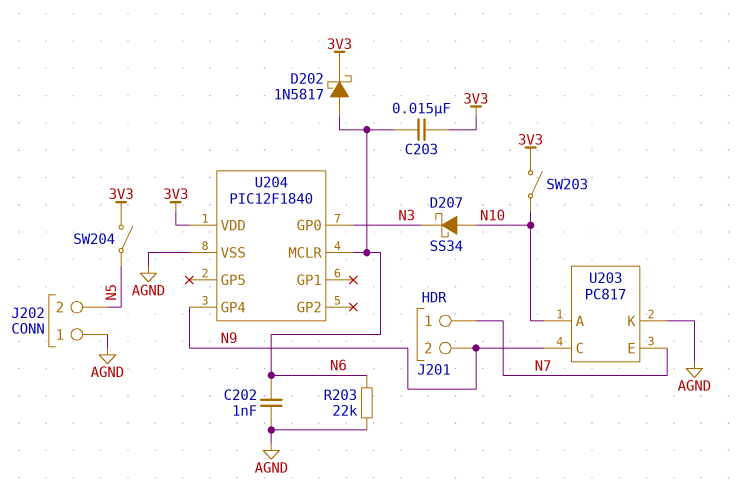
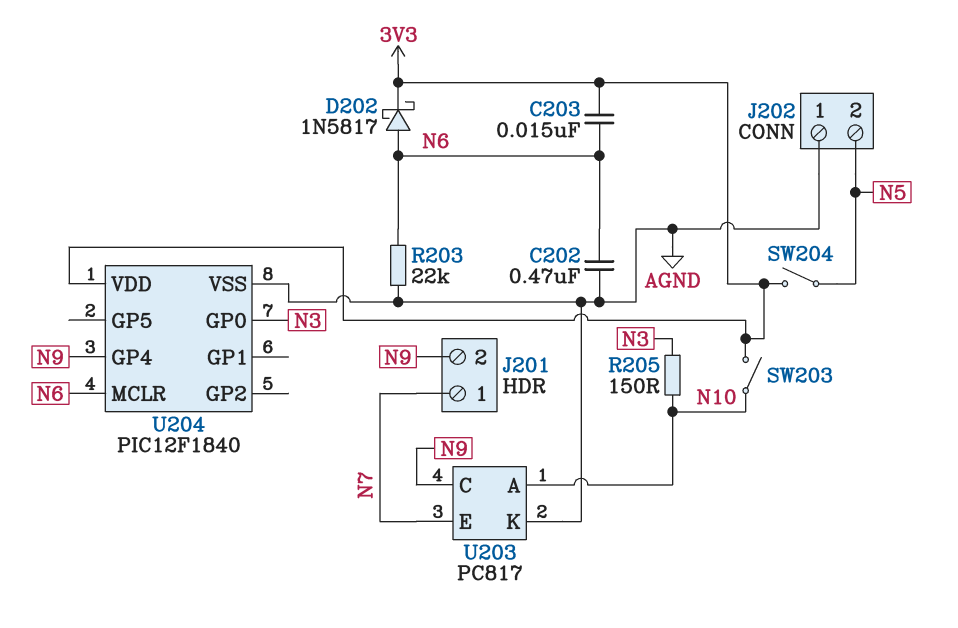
C202: 1nF (AGND, N6) -> 470nF (AGND, N6)
D207: schottky SS34 (A N10, K N3) -> none
R205: none -> 150 (N3, N10)

